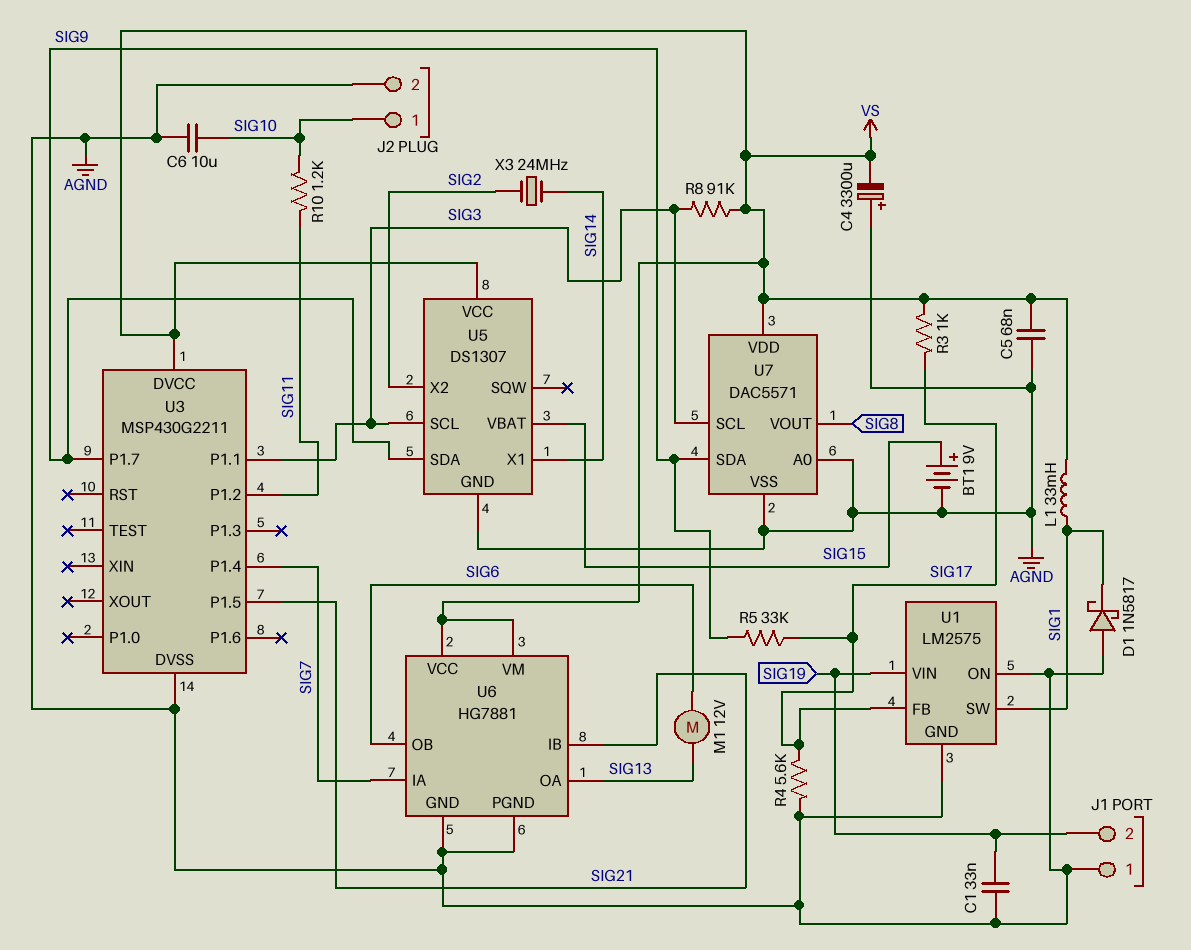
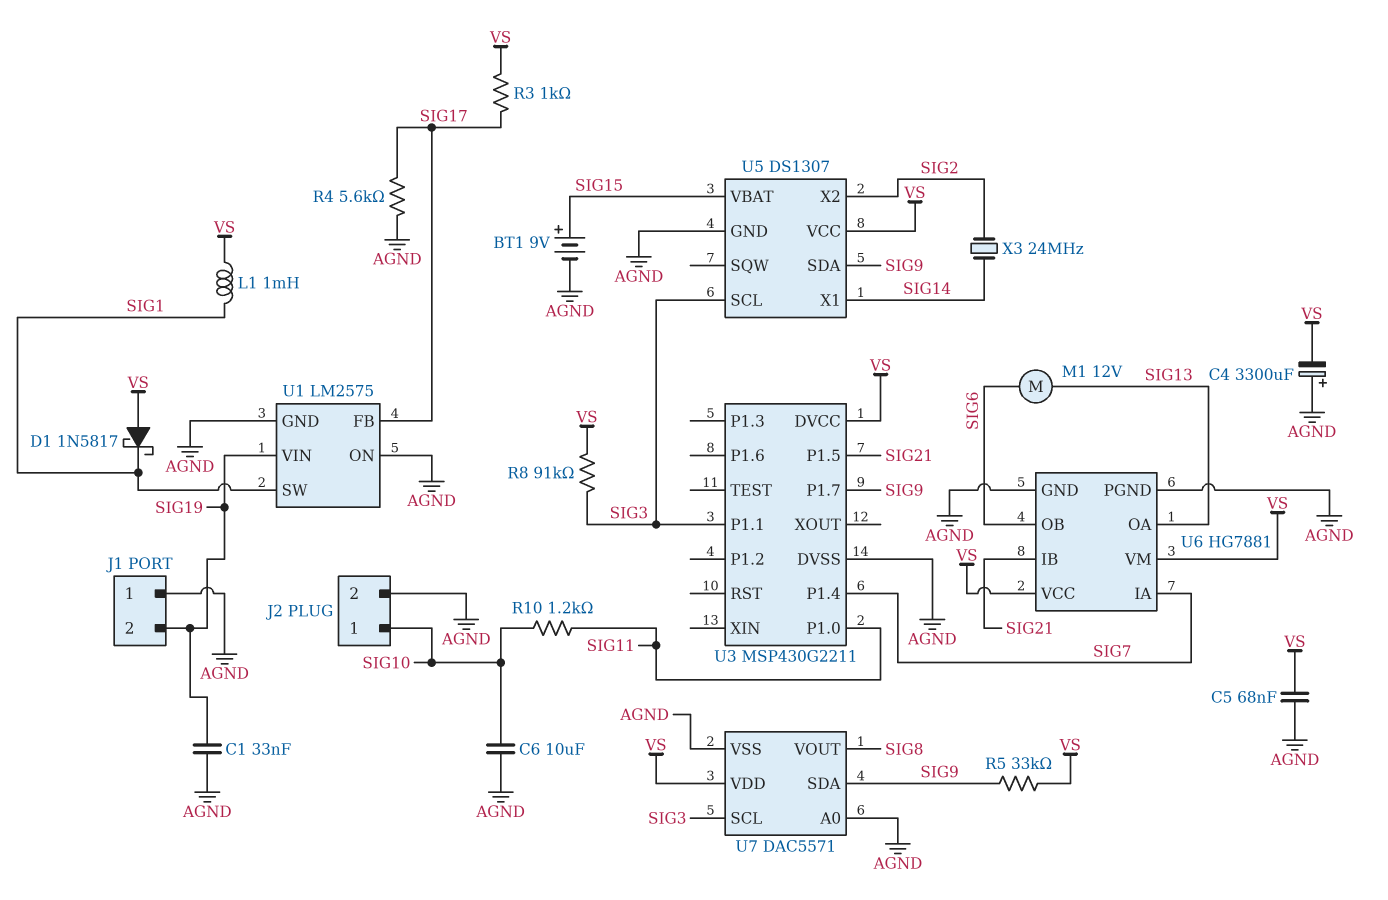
D1: schottky 1N5817 (A AGND, K SIG1) -> schottky 1N5817 (A VS, K SIG1)
L1: 33mH (SIG1, VS) -> 1mH (SIG1, VS)
R5: 33k (SIG9, SIG17) -> 33k (SIG9, VS)
U3 pin P1.0: none -> SIG11
U3 pin P1.2: SIG11 -> none

